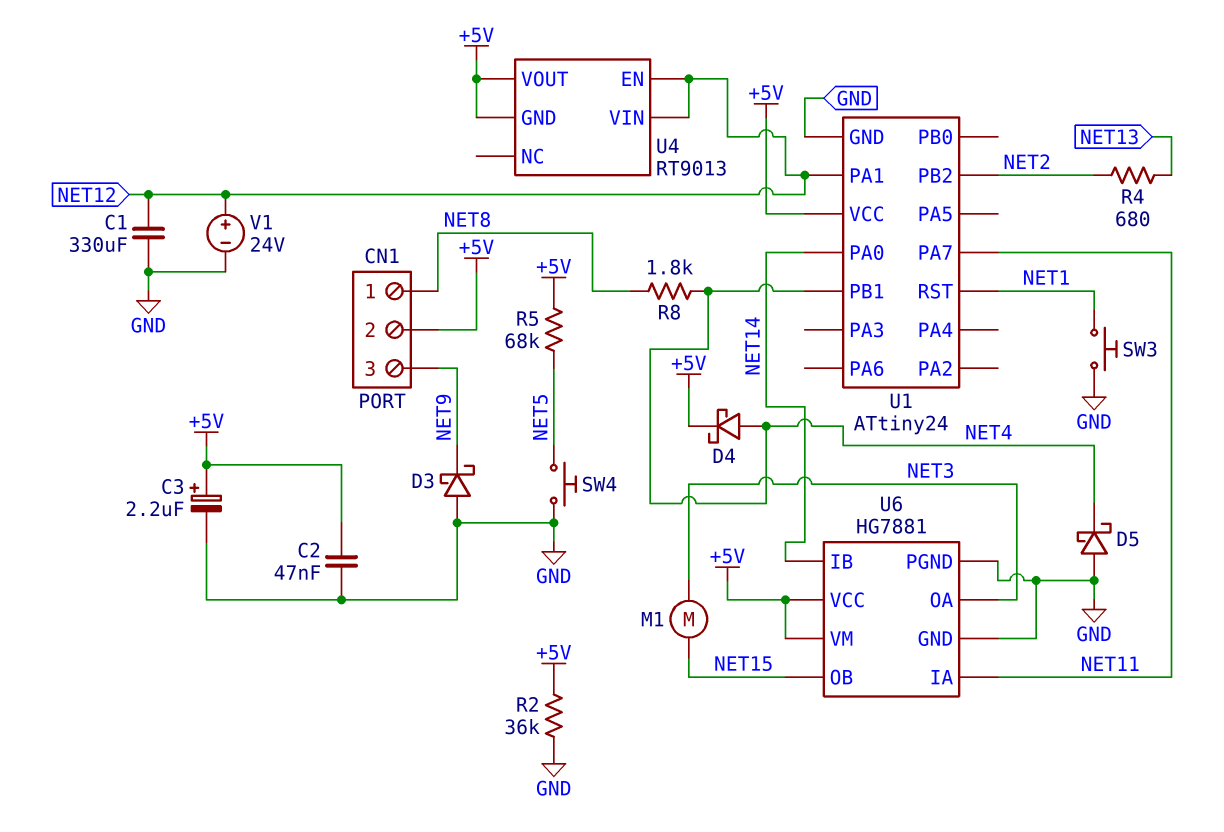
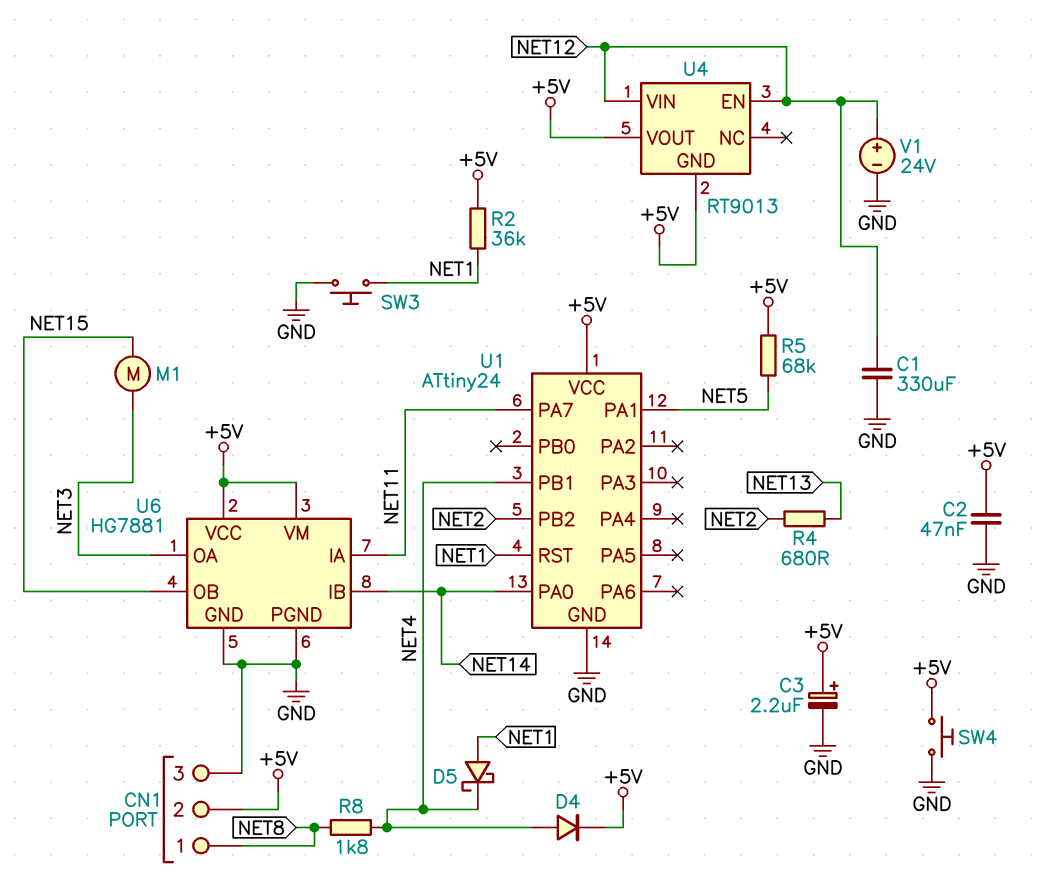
CN1 pin 3: NET9 -> GND
D3: schottky (A GND, K NET9) -> none
D4: schottky (A NET4, K +5V) -> diode (A NET4, K +5V)
D5: schottky (A GND, K NET4) -> schottky (A NET1, K NET4)
R2: 36k (+5V, GND) -> 36k (+5V, NET1)
SW4: button (GND, NET5) -> button (+5V, GND)
U1 pin PA1: NET12 -> NET5

